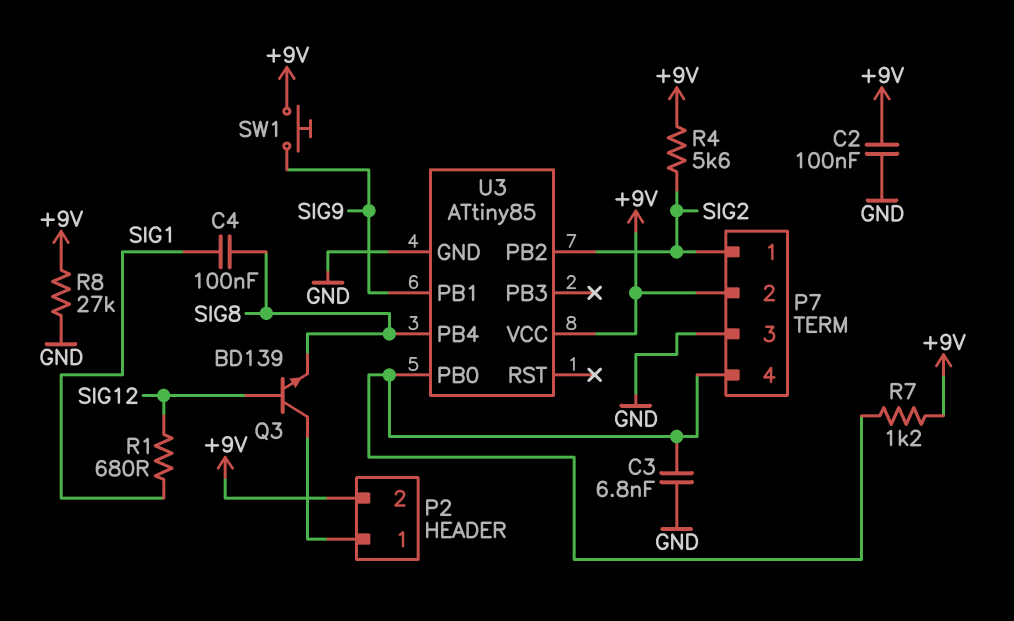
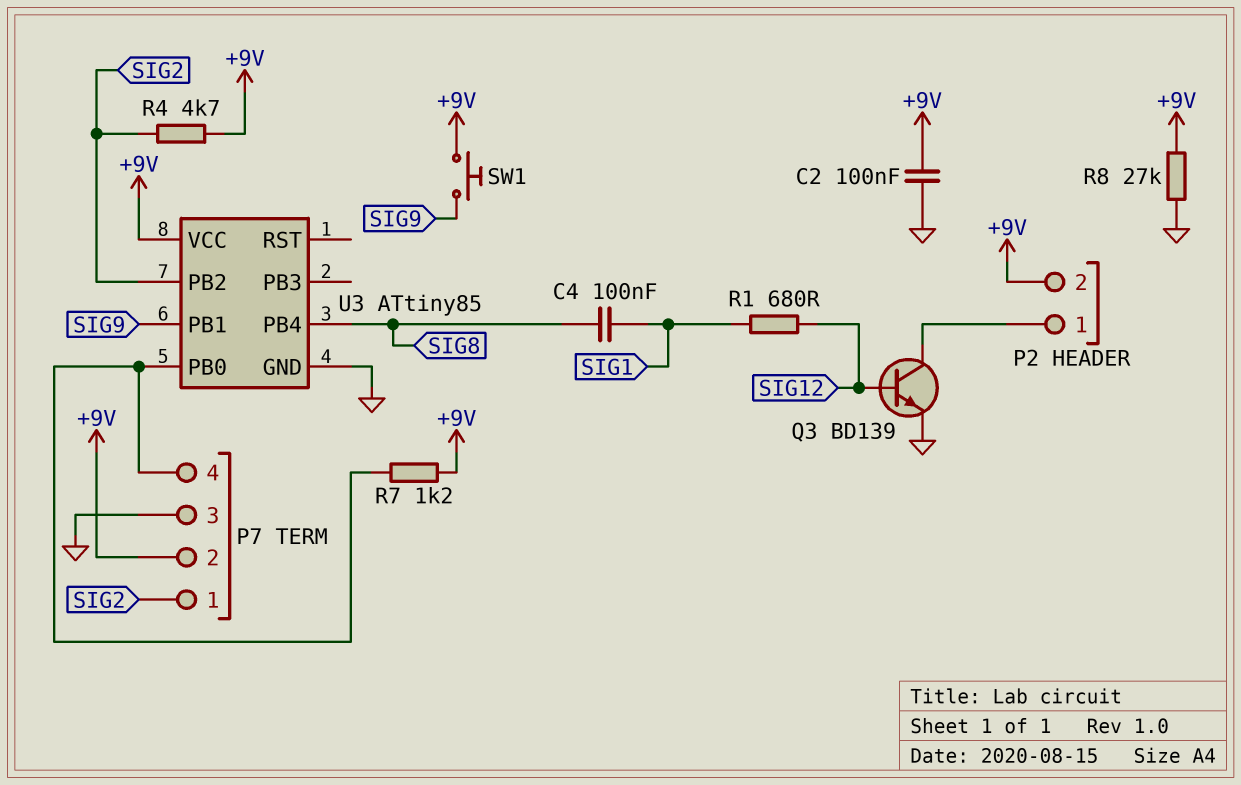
C3: 6.8nF (GND, P7/4) -> none
Q3: NPN BD139 (B SIG12, C P2/1, E SIG8) -> NPN BD139 (B SIG12, C P2/1, E GND)
R4: 5.6k (+9V, SIG2) -> 4.7k (+9V, SIG2)

